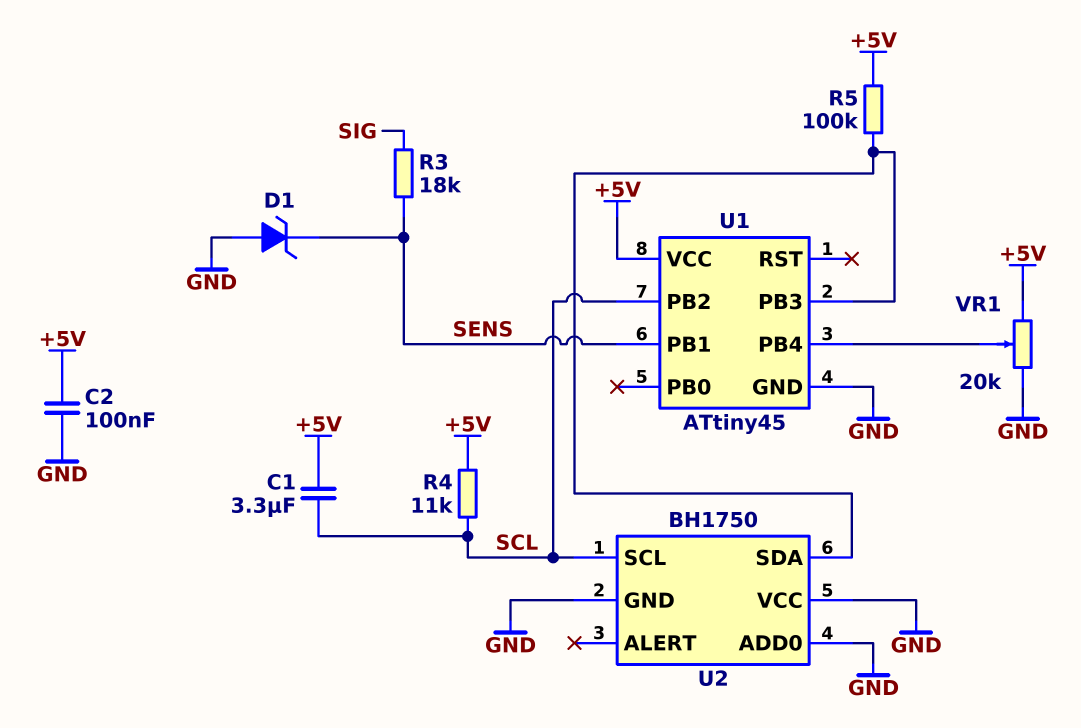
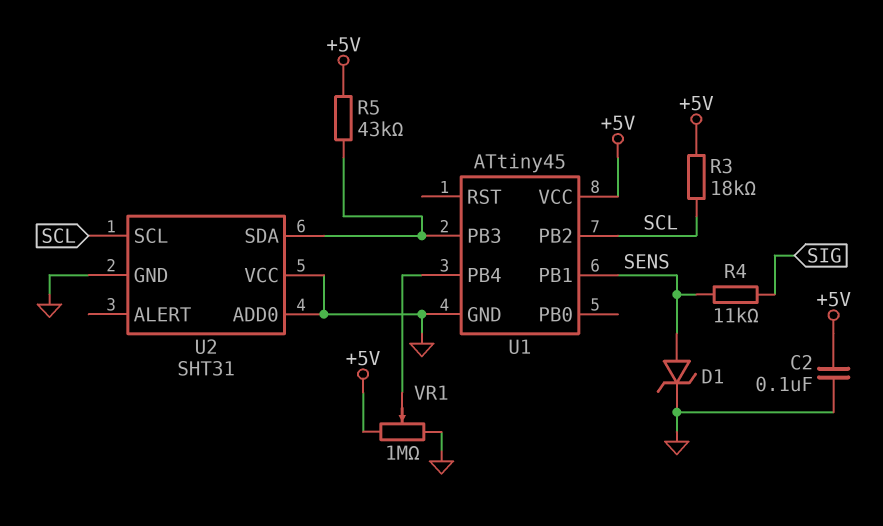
C1: 3.3uF (+5V, SCL) -> none
D1: zener (A GND, K SENS) -> zener (A SENS, K GND)
R3: 18k (SENS, SIG) -> 18k (+5V, SCL)
R4: 11k (+5V, SCL) -> 11k (SENS, SIG)
R5: 100k (+5V, U1/PB3) -> 43k (+5V, U1/PB3)
U2: BH1750 -> SHT31
VR1: 20k (+5V, GND, wiper U1/PB4) -> 1M (+5V, GND, wiper U1/PB4)

